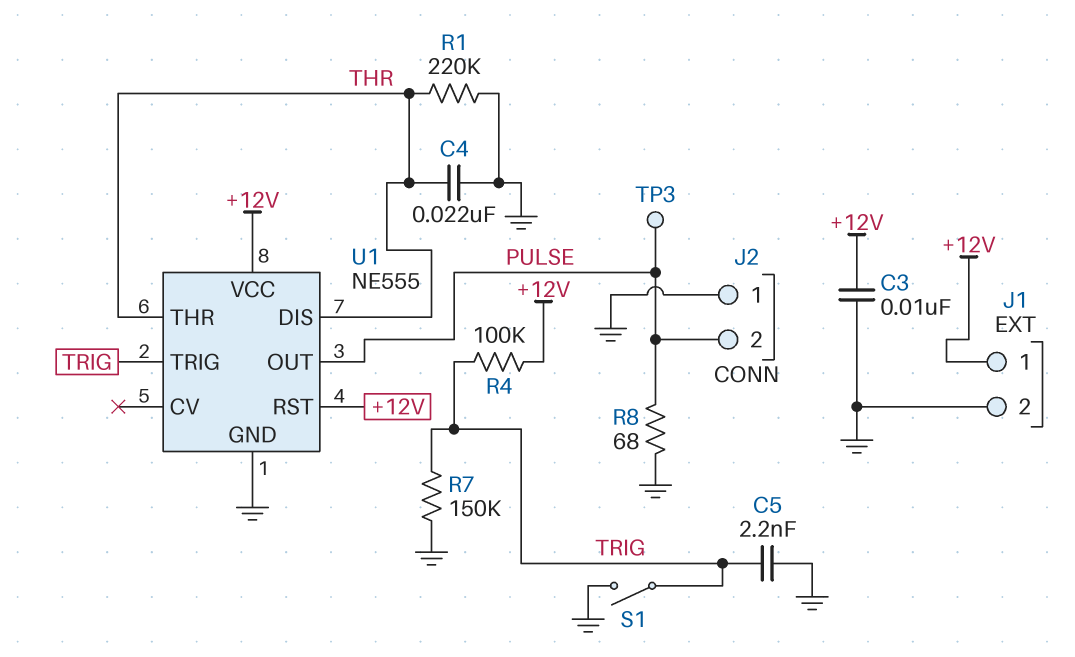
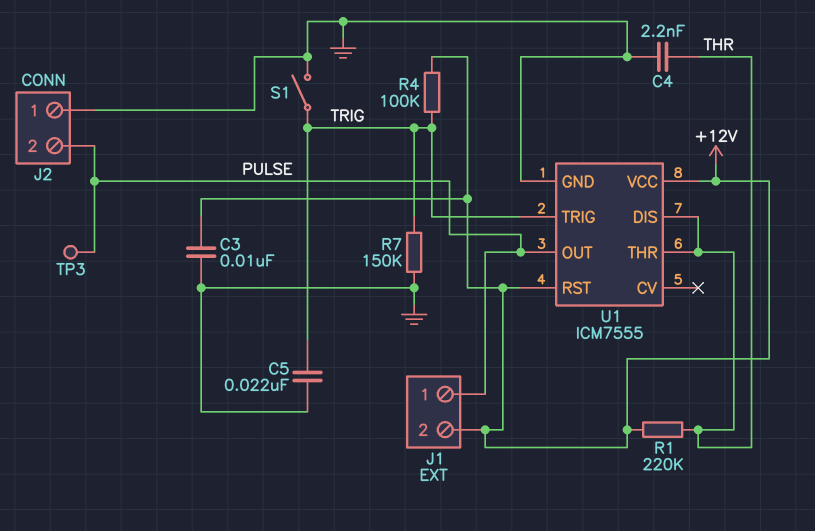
C4: 22nF (GND, THR) -> 2.2nF (GND, THR)
C5: 2.2nF (GND, TRIG) -> 22nF (GND, TRIG)
J1 pin 1: +12V -> PULSE
J1 pin 2: GND -> +12V
R1: 220k (GND, THR) -> 220k (+12V, THR)
R8: 68 (GND, PULSE) -> none
U1: NE555 -> ICM7555

